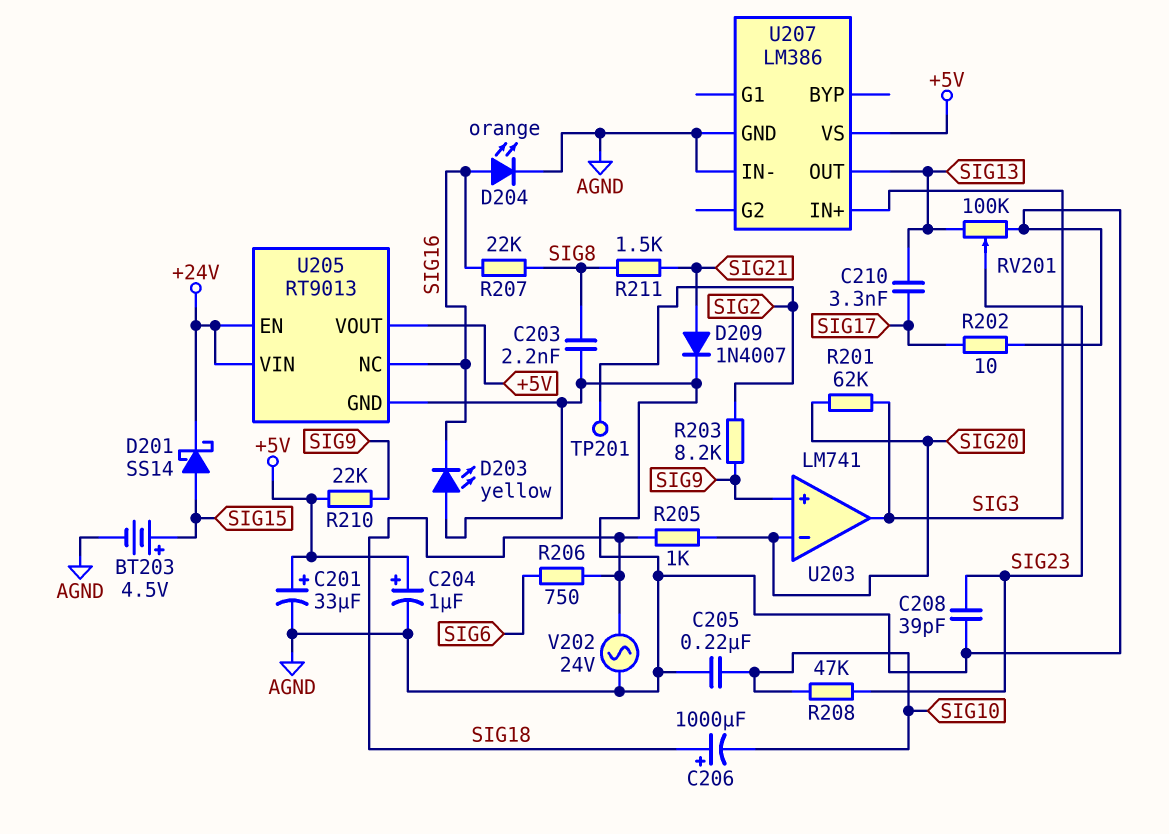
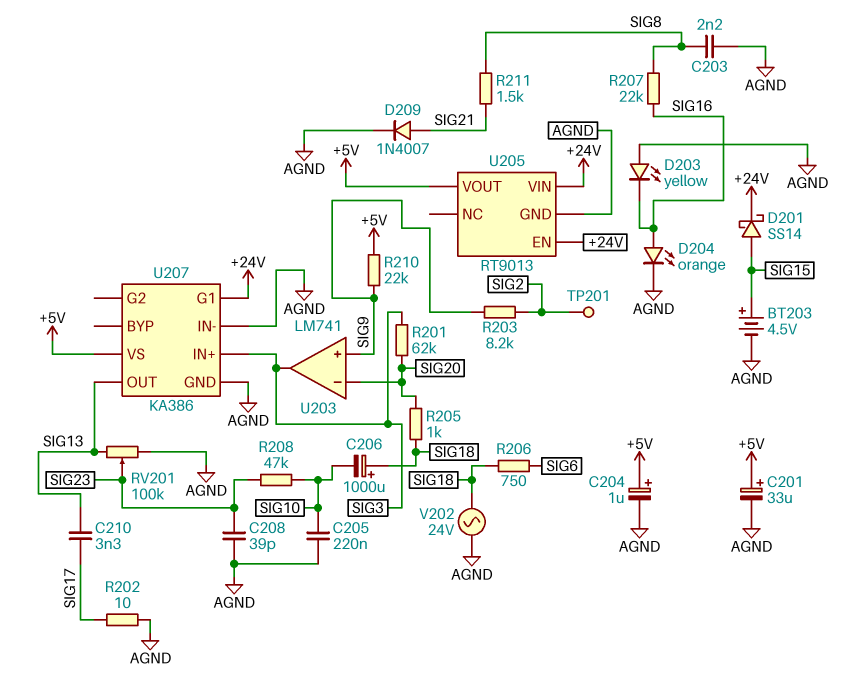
U205 pin NC: SIG16 -> none
U207: LM386 -> KA386
U207 pin G1: none -> +24V

